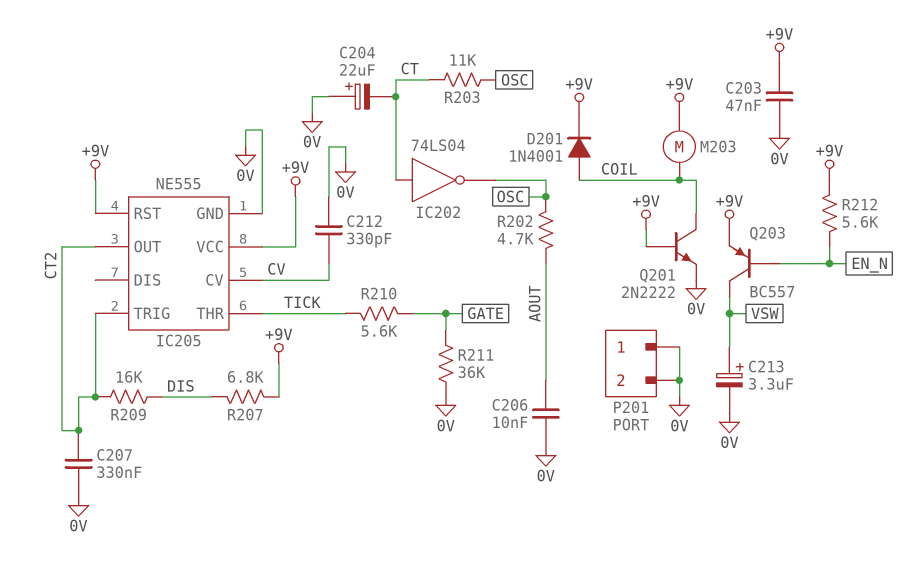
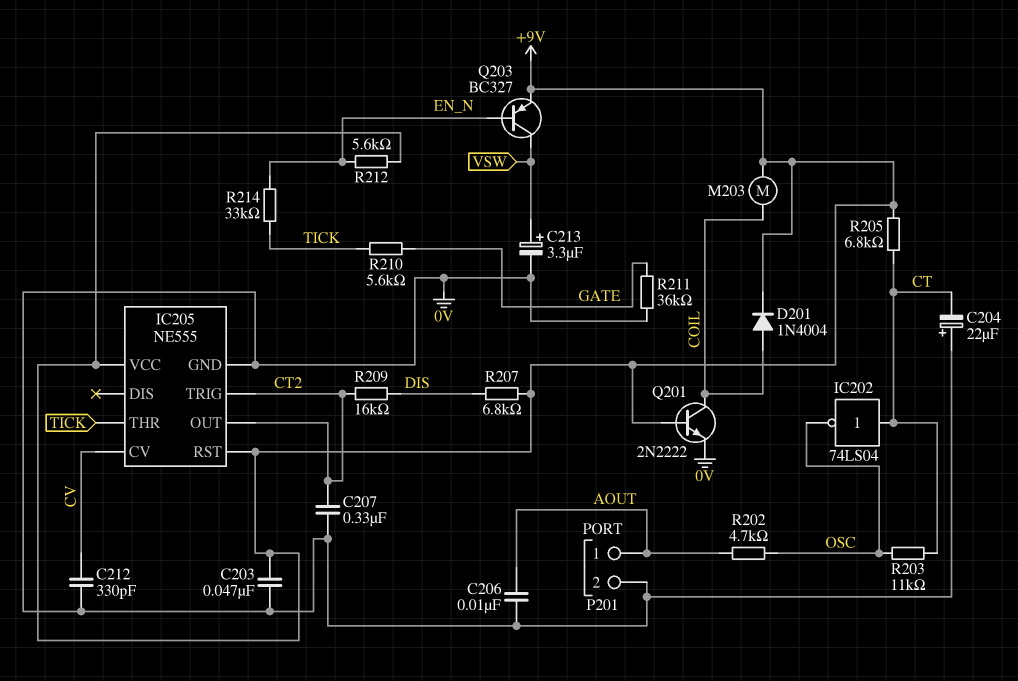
D201: diode 1N4001 (A COIL, K +9V) -> diode 1N4004 (A COIL, K +9V)
P201 pin 1: 0V -> AOUT
Q203: PNP BC557 (B EN_N, C VSW, E +9V) -> PNP BC327 (B EN_N, C VSW, E +9V)
R205: none -> 6.8k (+9V, CT)
R214: none -> 33k (EN_N, TICK)

